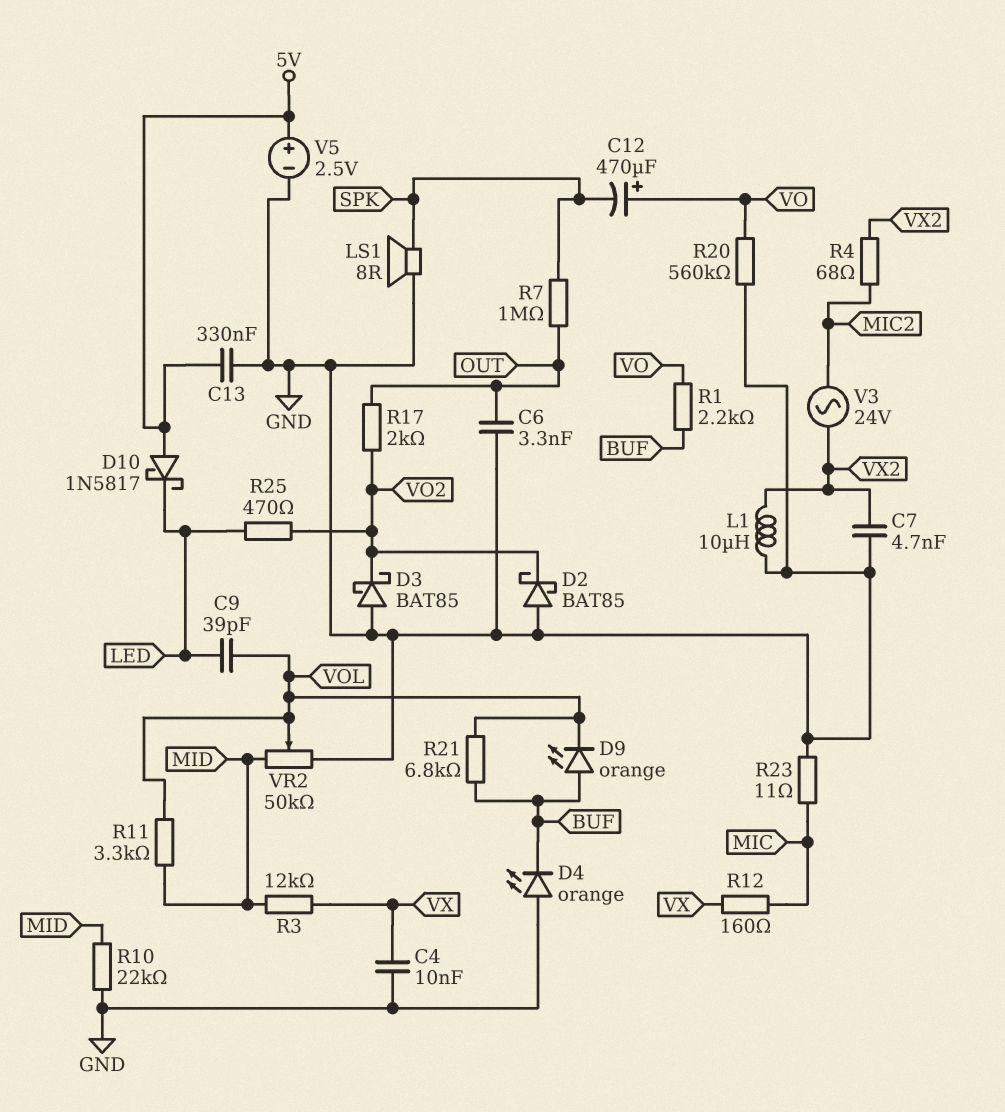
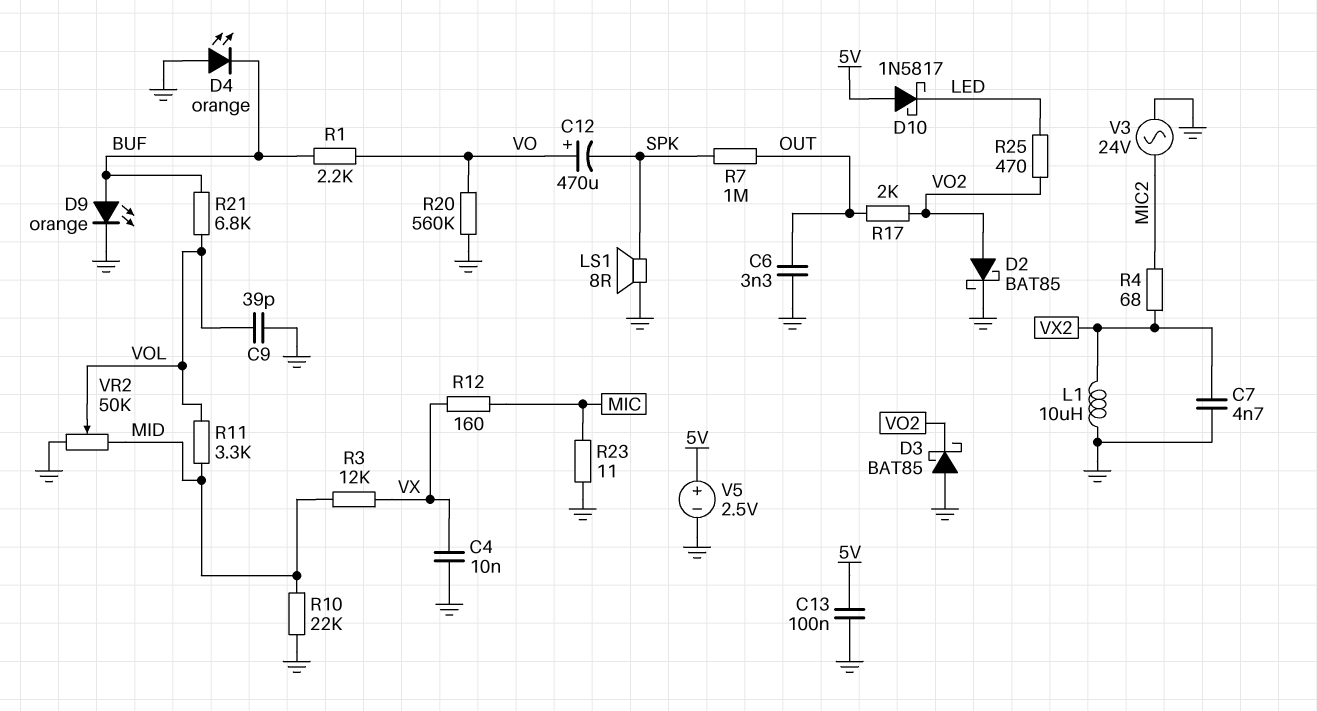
C9: 39pF (LED, VOL) -> 39pF (GND, VOL)
C13: 330nF (5V, GND) -> 100nF (5V, GND)
D2: schottky BAT85 (A GND, K VO2) -> schottky BAT85 (A VO2, K GND)
D9: LED orange (A BUF, K VOL) -> LED orange (A BUF, K GND)
V3: AC 24V (MIC2, VX2) -> AC 24V (GND, MIC2)

